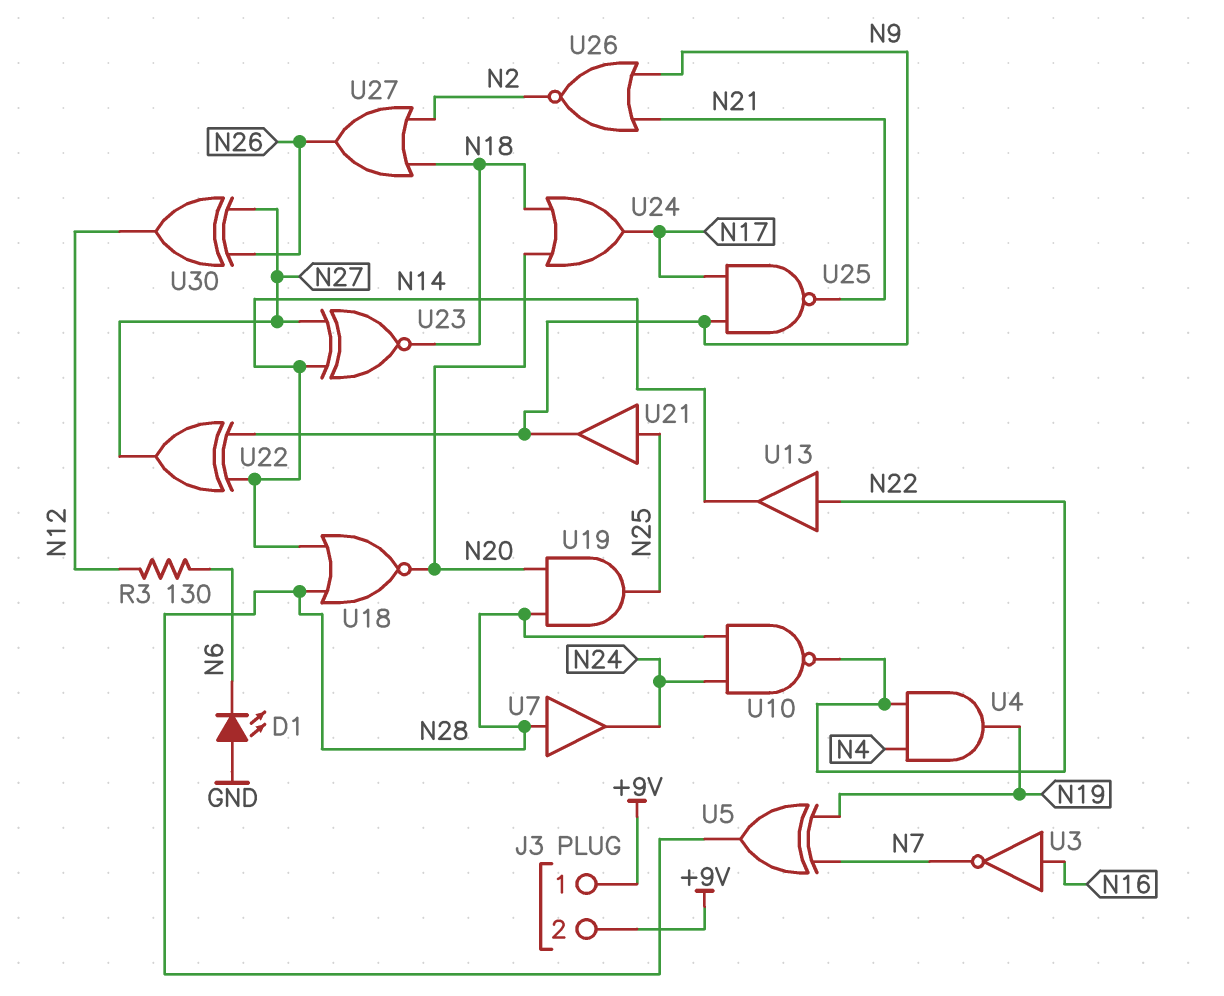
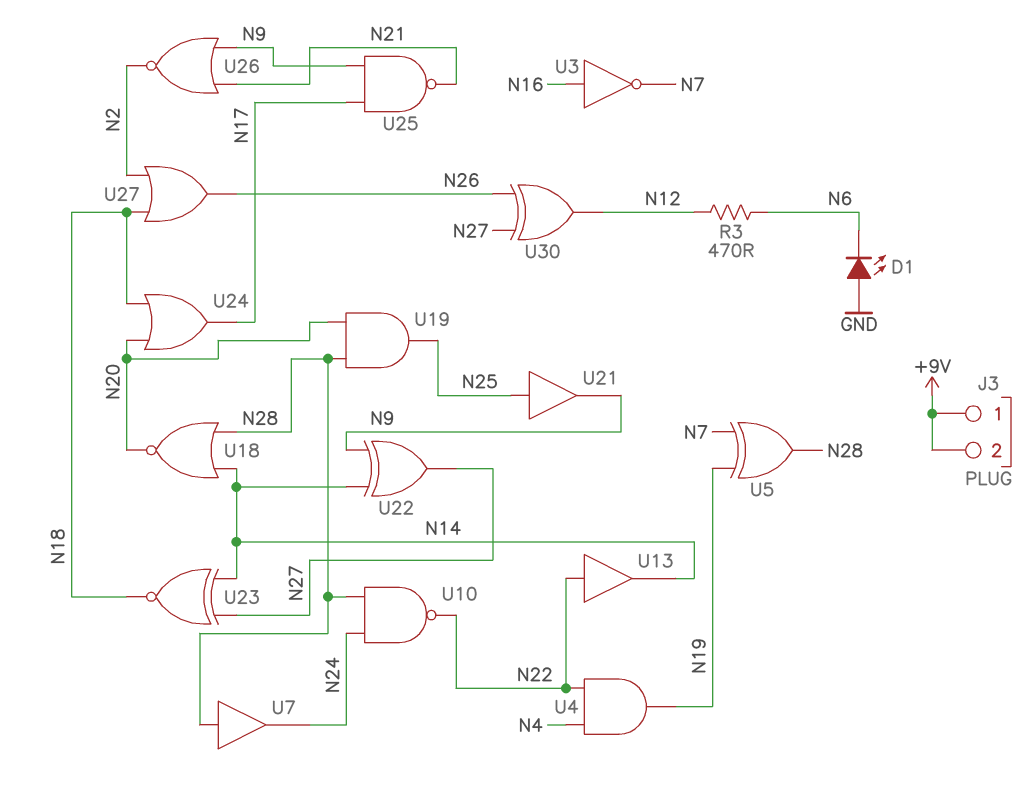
R3: 130 (N6, N12) -> 470 (N6, N12)

